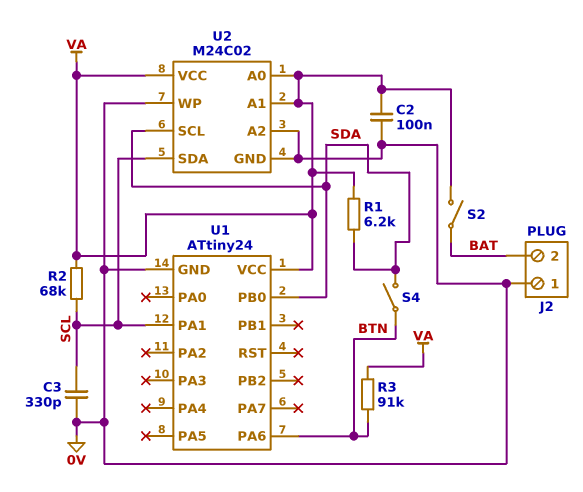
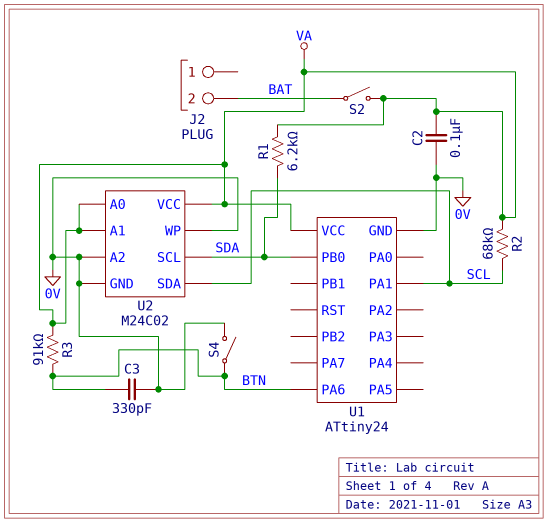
C3: 330pF (0V, SCL) -> 330pF (0V, BTN)
J2 pin 1: 0V -> none
S4: switch (BTN, SDA) -> switch (0V, BTN)

